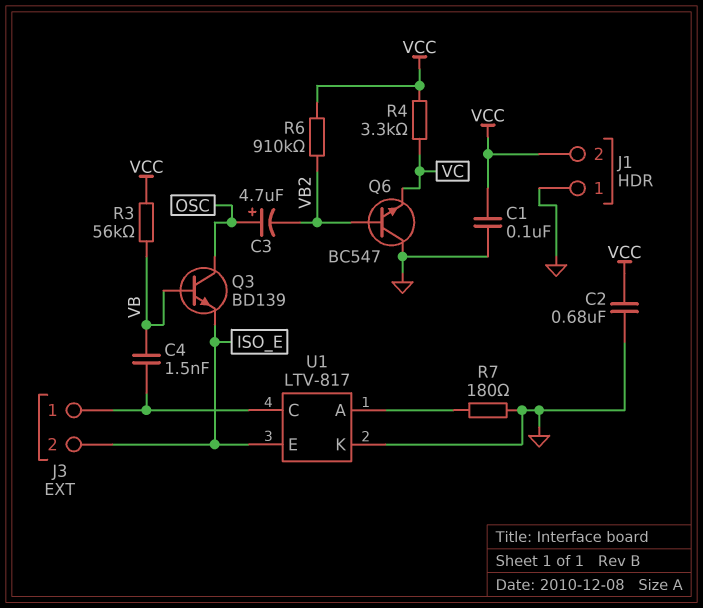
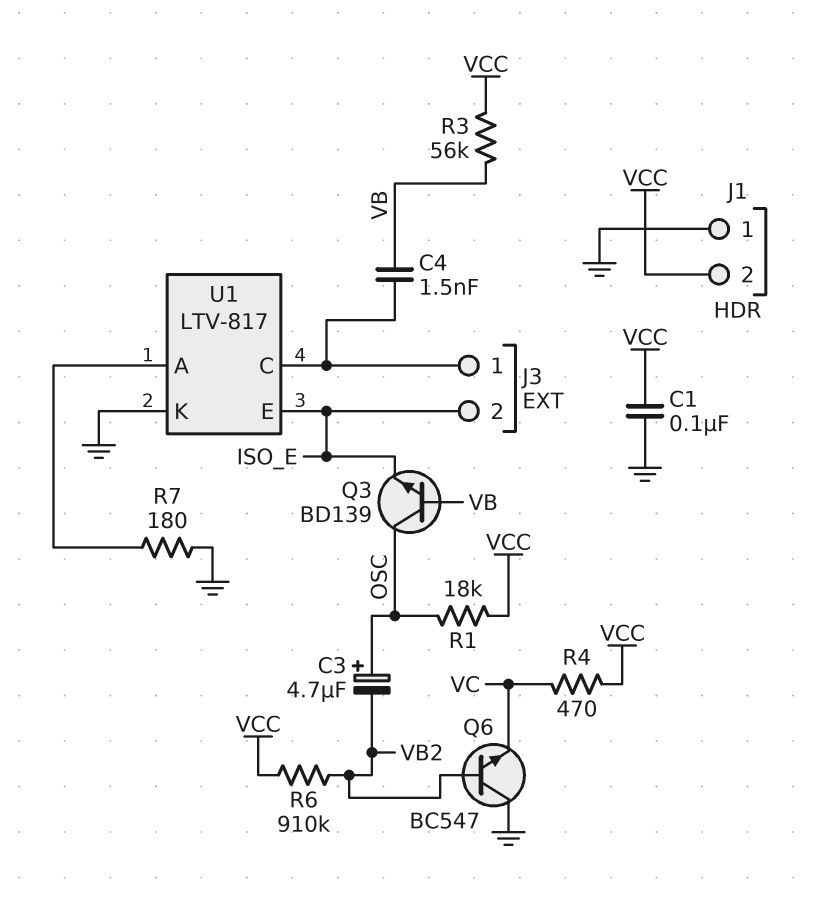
C2: 680nF (GND, VCC) -> none
R1: none -> 18k (OSC, VCC)
R4: 3.3k (VC, VCC) -> 470 (VC, VCC)

